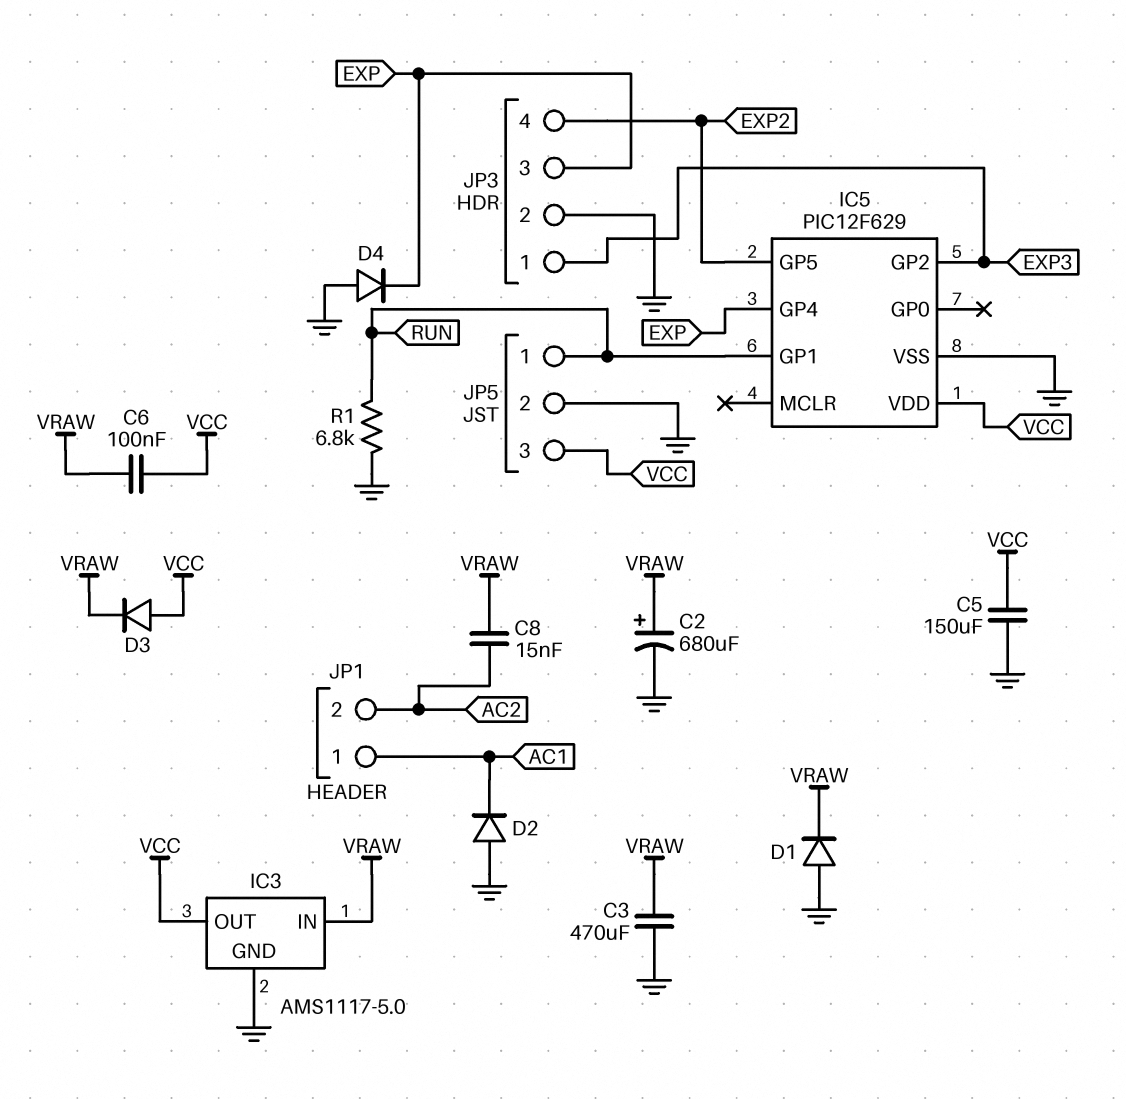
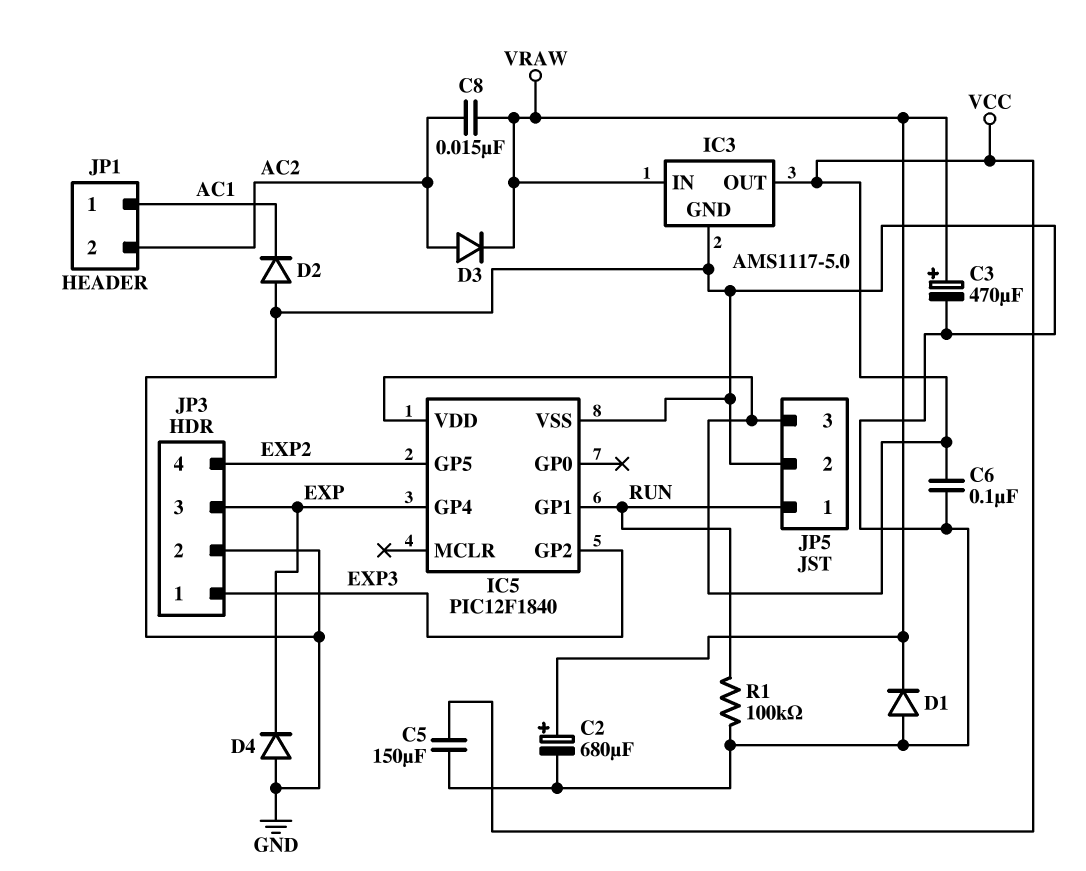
C3: 470uF (GND, VRAW) -> 470uF (plus VRAW, minus GND)
C6: 100nF (VCC, VRAW) -> 100nF (GND, VCC)
D3: diode (A VCC, K VRAW) -> diode (A AC2, K VRAW)
IC5: PIC12F629 -> PIC12F1840
R1: 6.8k (GND, RUN) -> 100k (GND, RUN)

